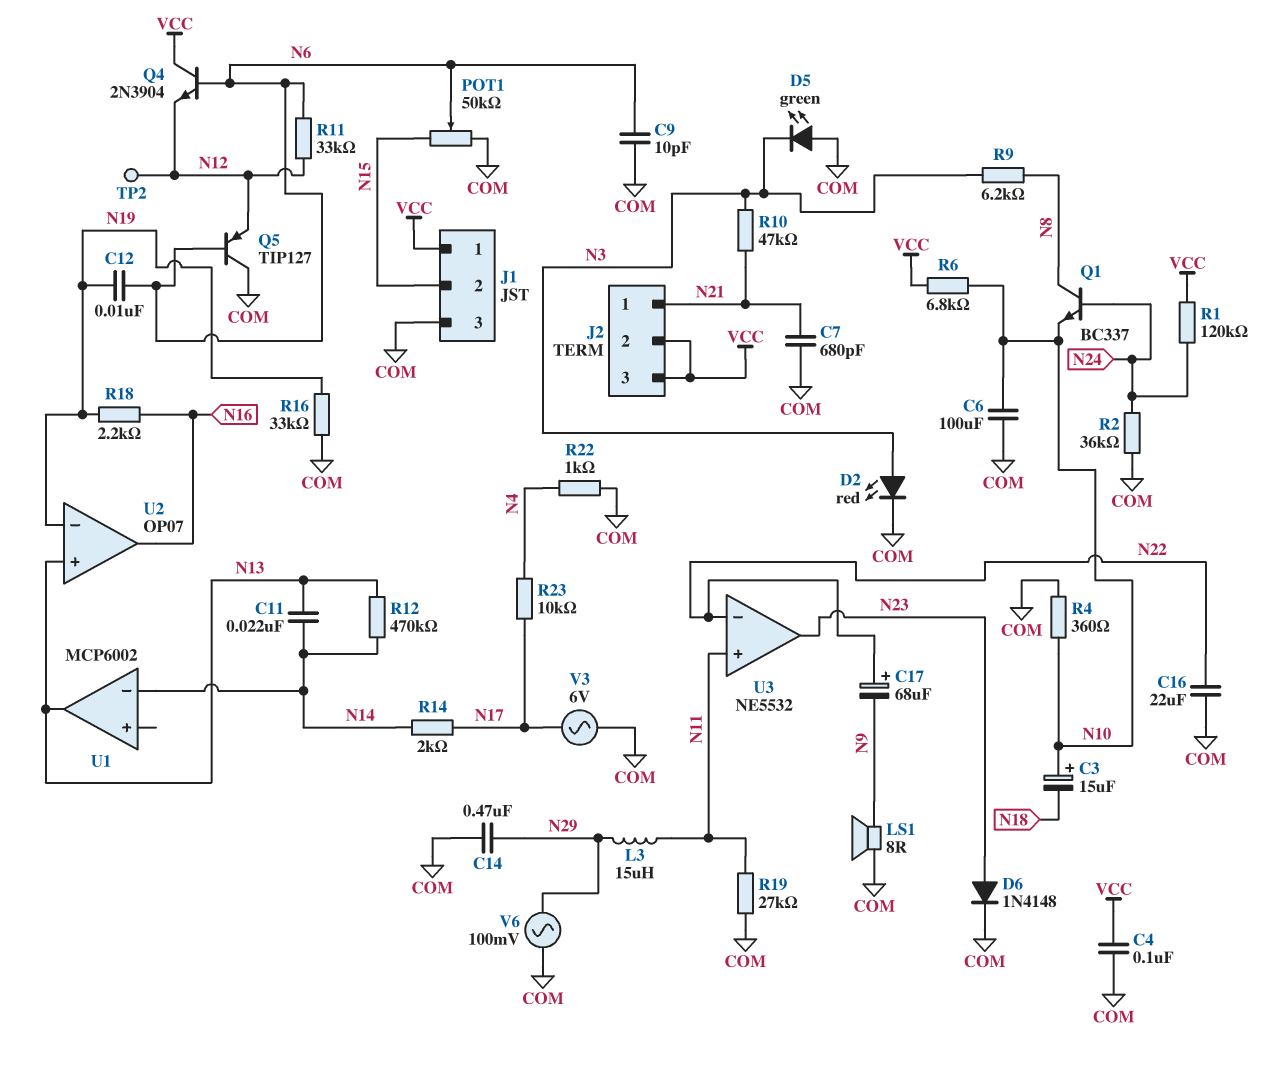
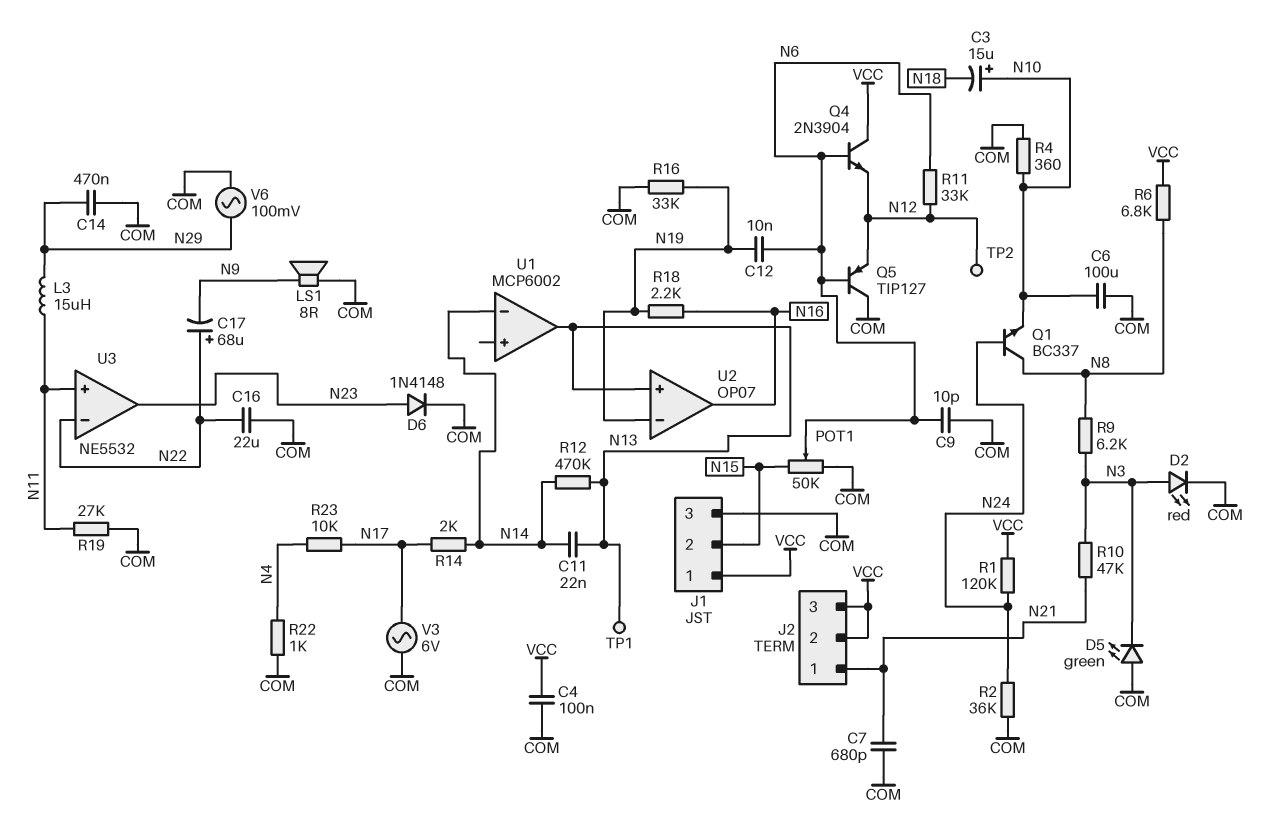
R6: 6.8k (N10, VCC) -> 6.8k (N8, VCC)
TP1: none -> test point (N13)

